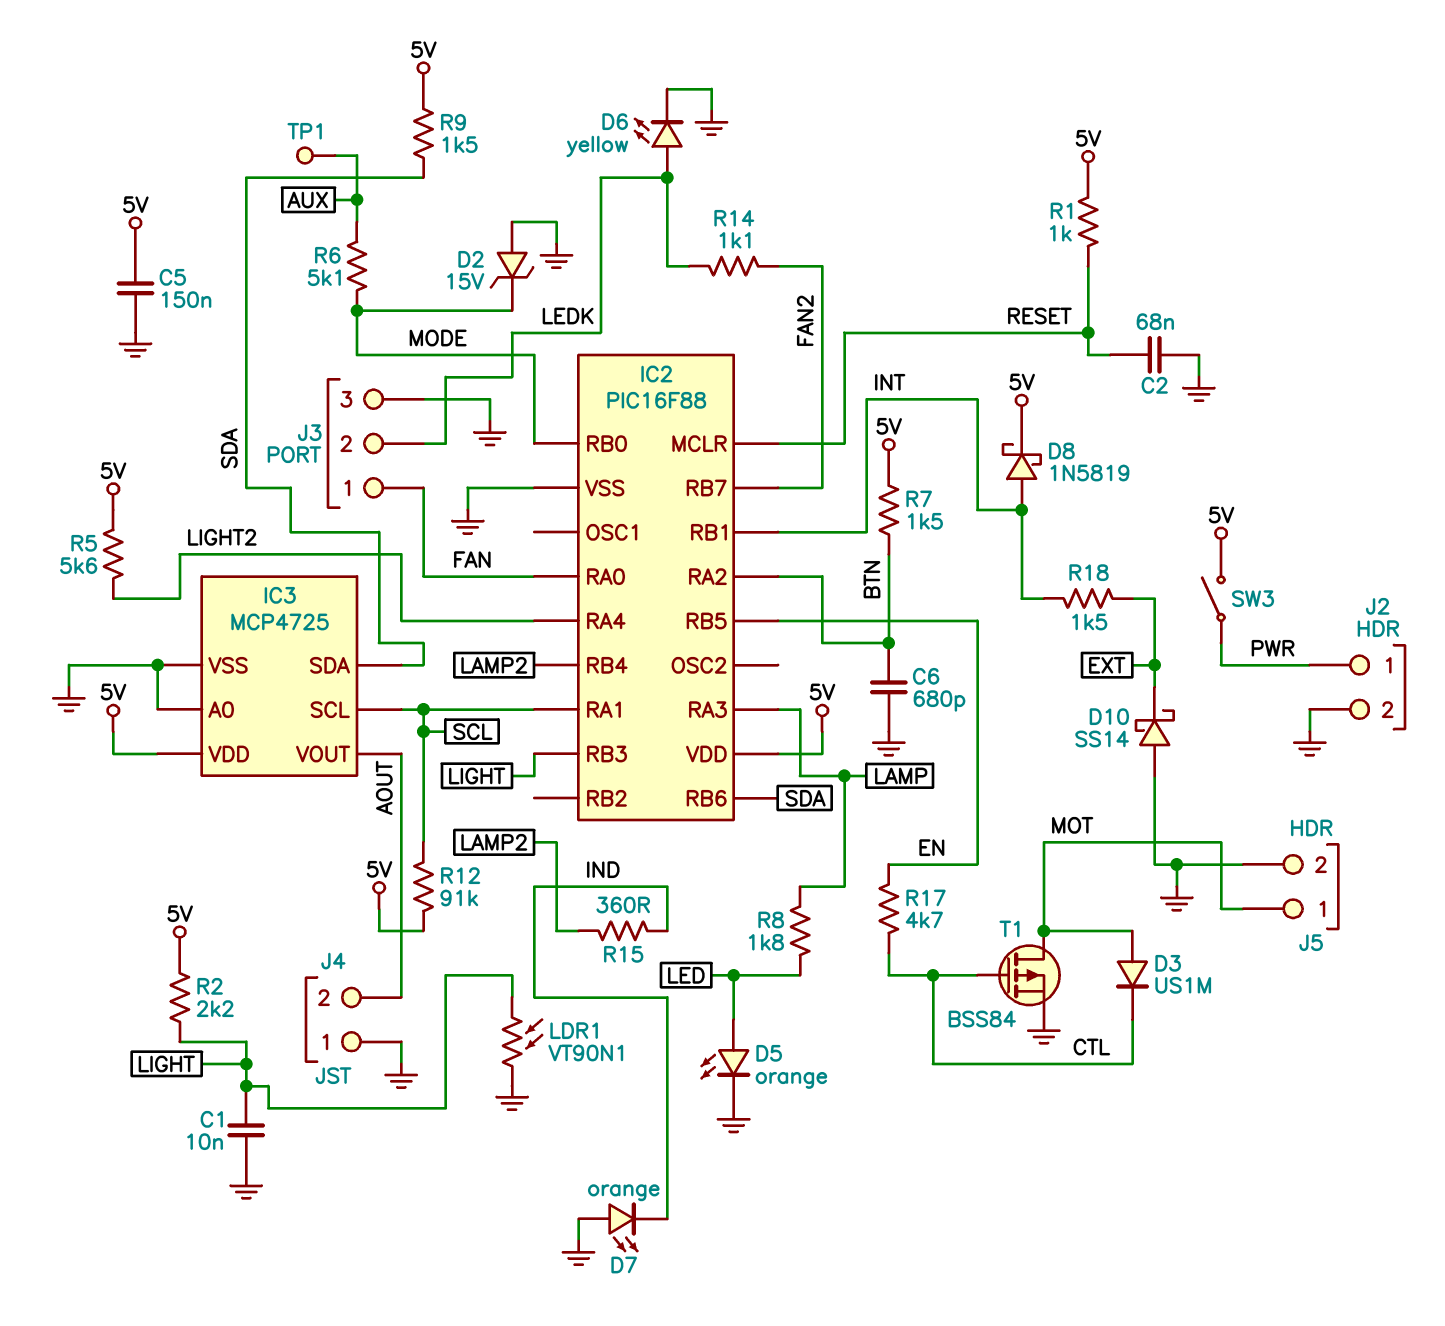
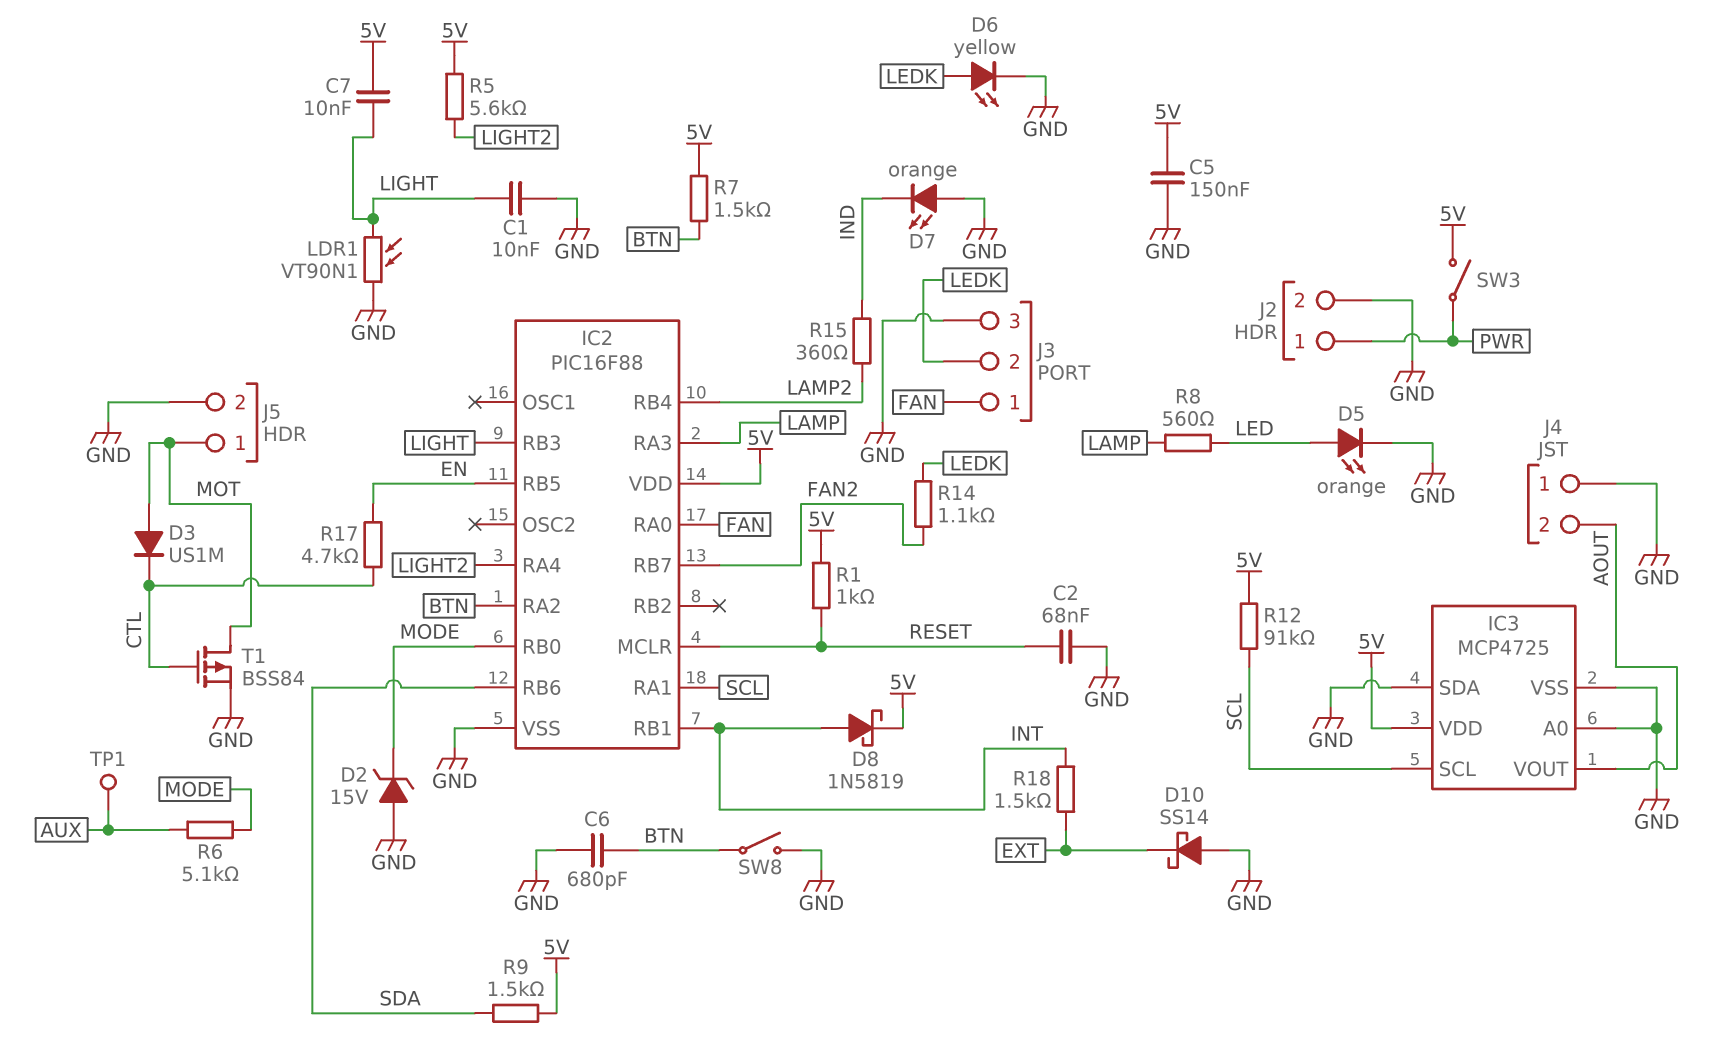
C7: none -> 10nF (5V, LIGHT)
IC3 pin SDA: SDA -> GND
R2: 2.2k (5V, LIGHT) -> none
R8: 1.8k (LAMP, LED) -> 560 (LAMP, LED)
SW8: none -> switch (BTN, GND)

